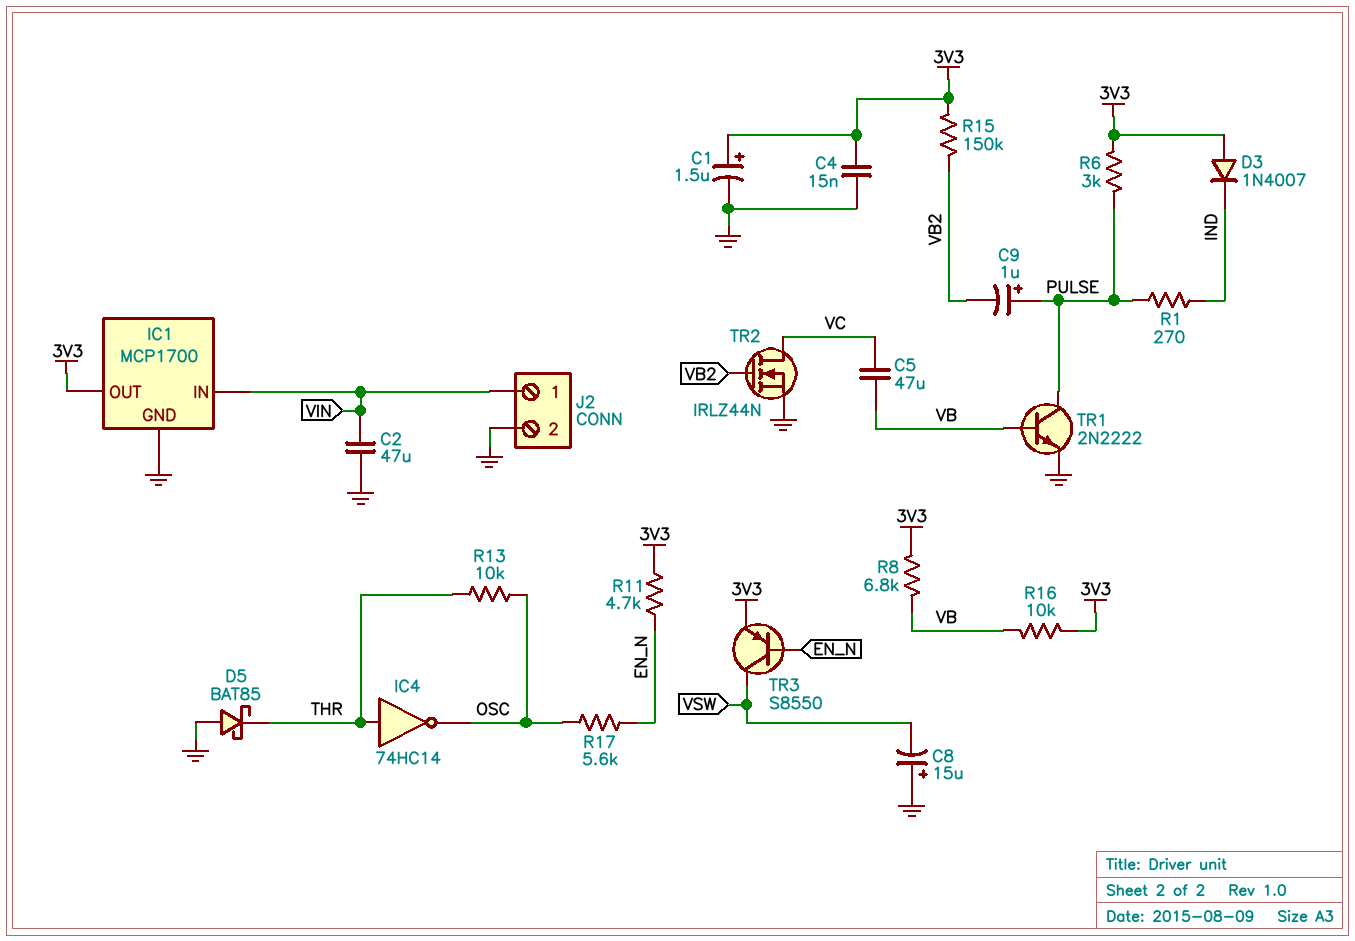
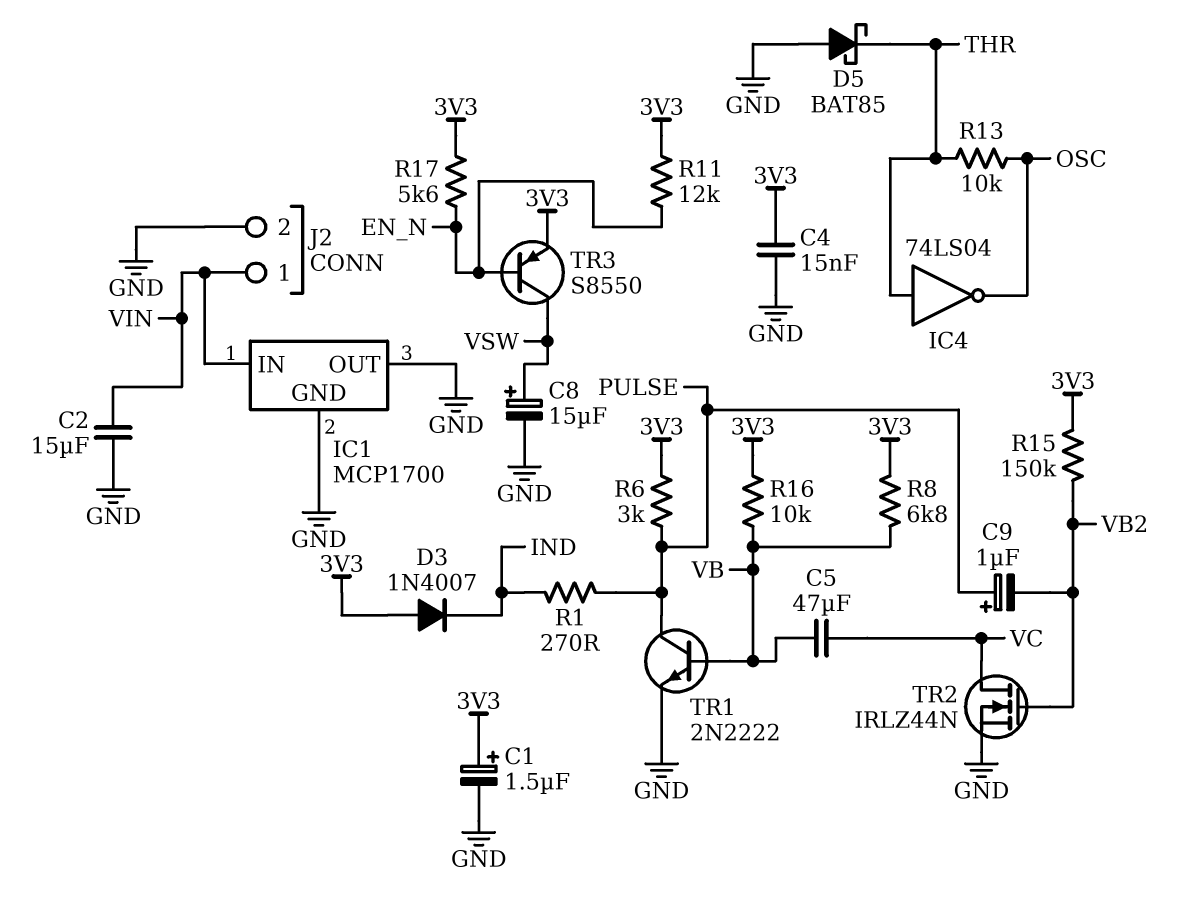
C2: 47uF (GND, VIN) -> 15uF (GND, VIN)
C8: 15uF (plus GND, minus VSW) -> 15uF (plus VSW, minus GND)
IC1 pin OUT: 3V3 -> GND
IC4: NOT 74HC14 (in THR, out OSC) -> NOT 74LS04 (in THR, out OSC)
R11: 4.7k (3V3, EN_N) -> 12k (3V3, EN_N)
R17: 5.6k (EN_N, OSC) -> 5.6k (3V3, EN_N)

